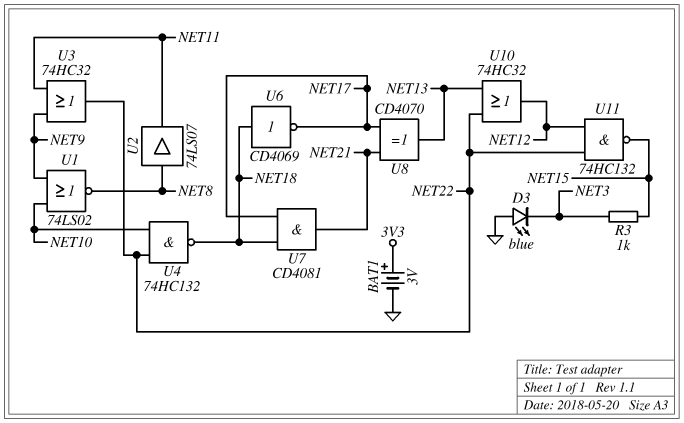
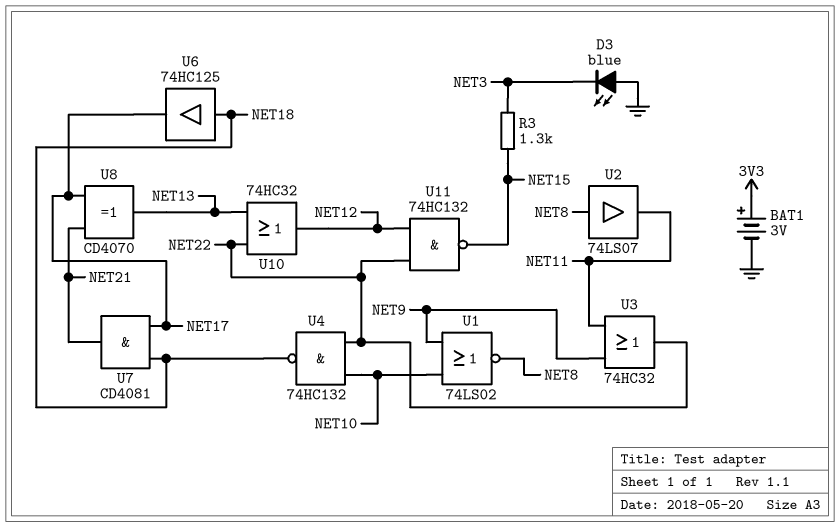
R3: 1k (NET3, NET15) -> 1.3k (NET3, NET15)
U6: NOT CD4069 (in NET18, out NET17) -> buffer 74HC125 (in NET18, out NET17)

